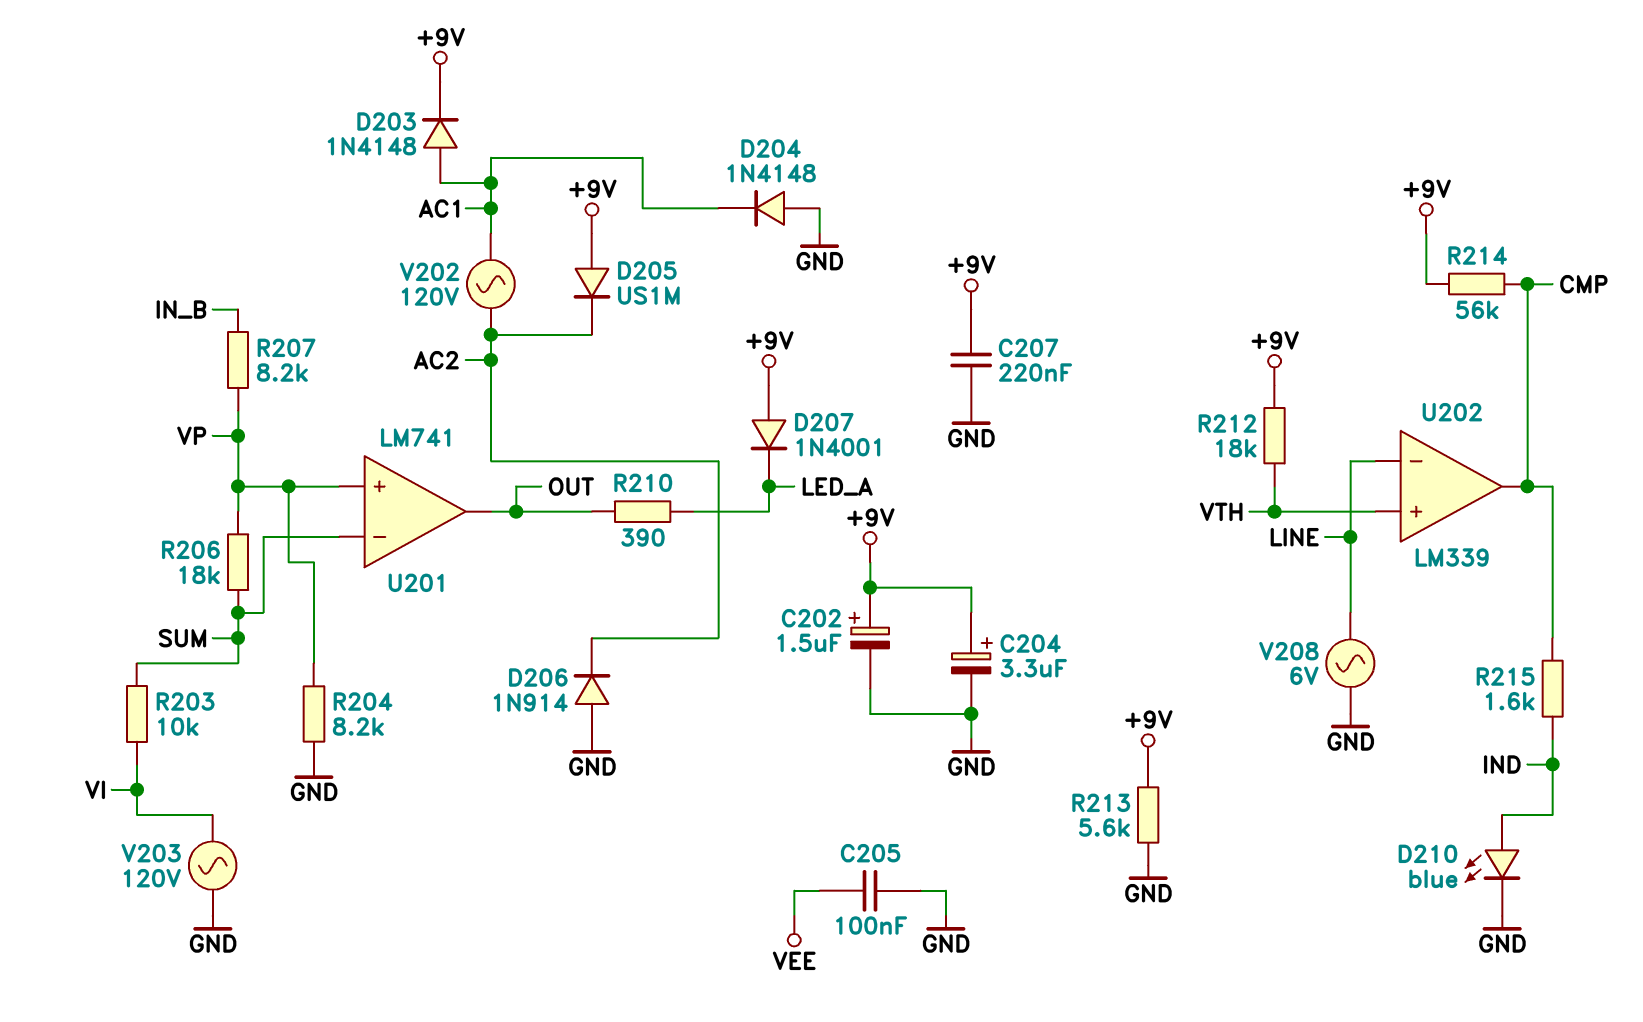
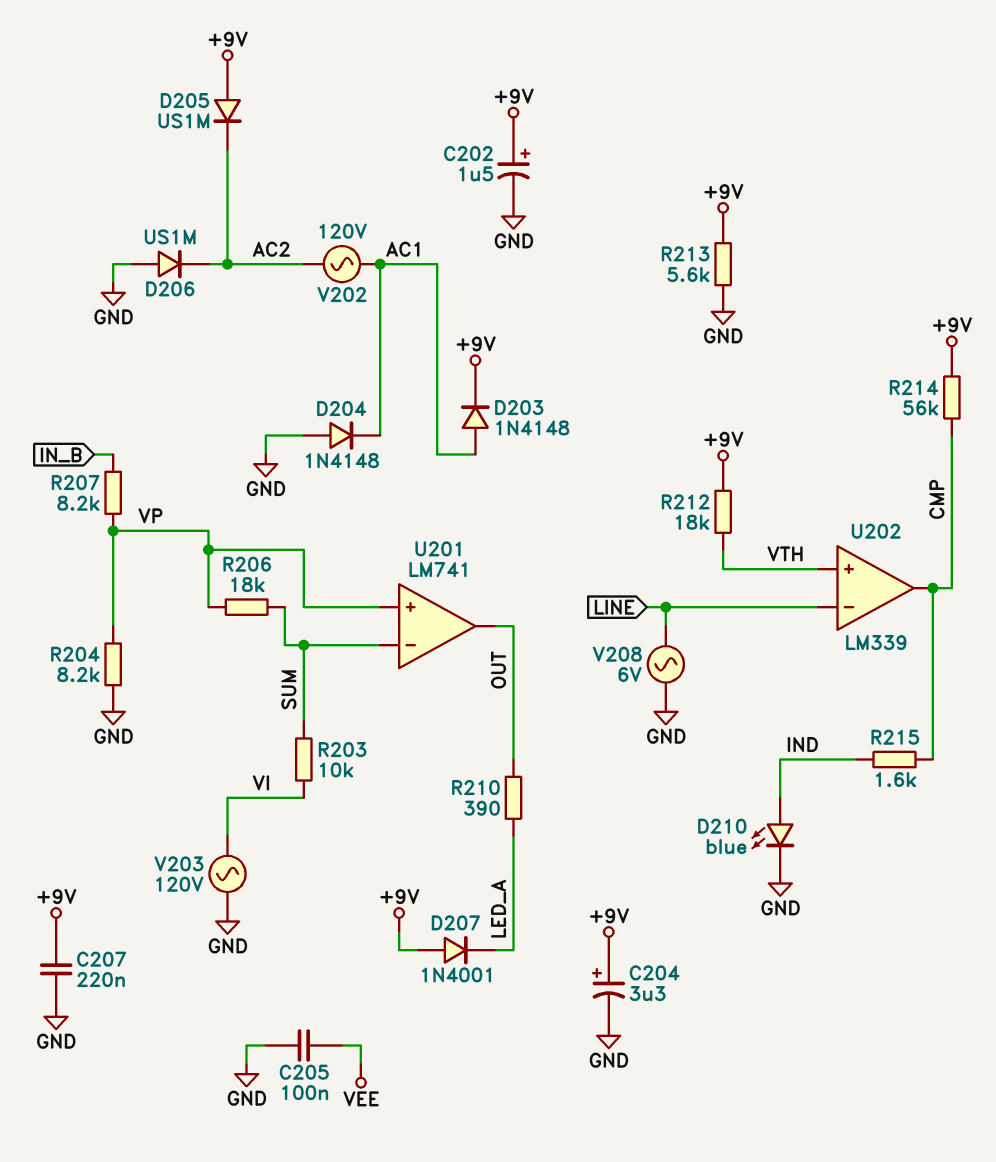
D206: diode 1N914 (A GND, K AC2) -> diode US1M (A GND, K AC2)

